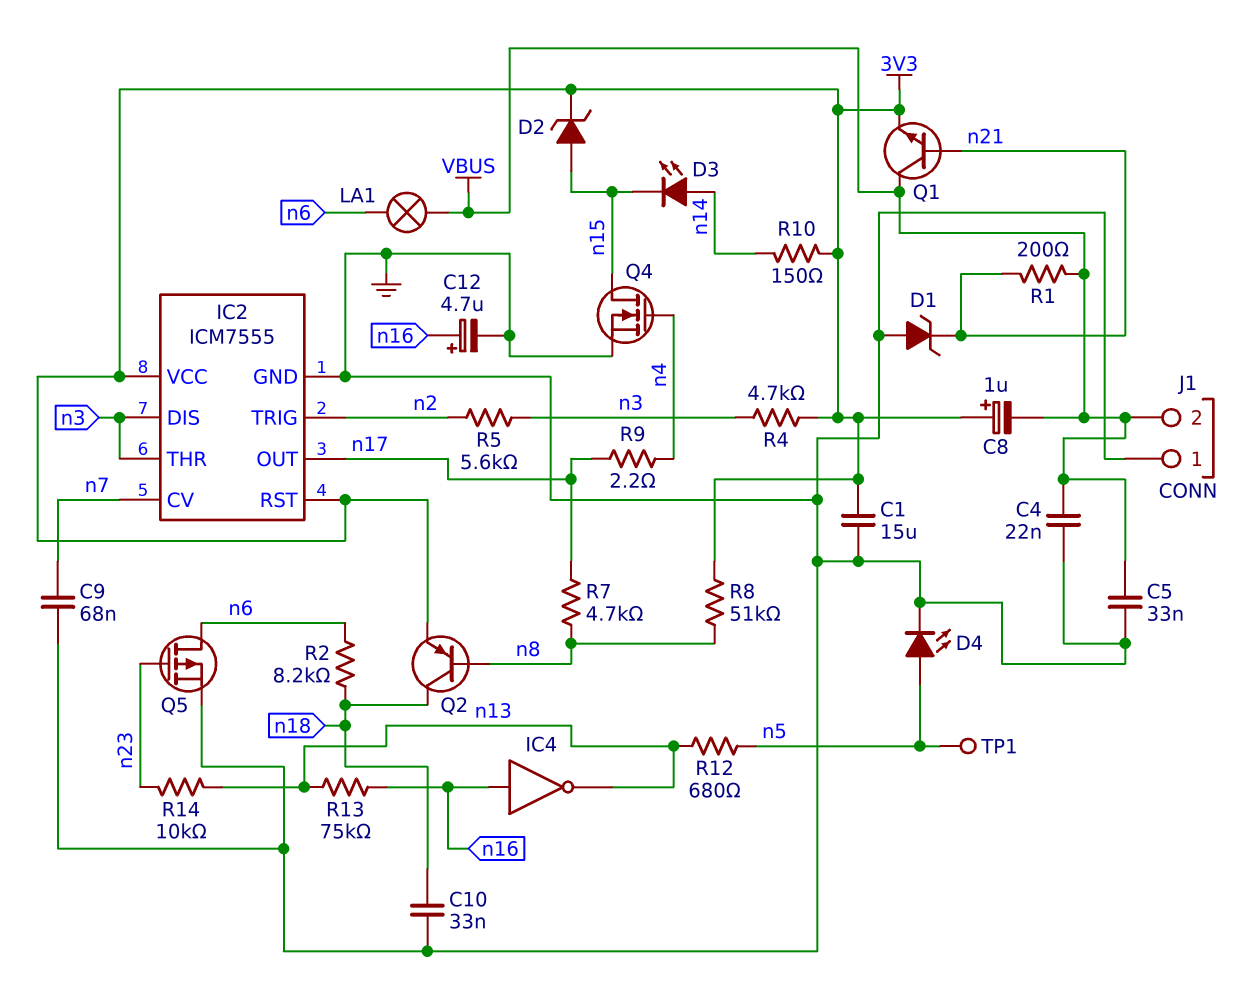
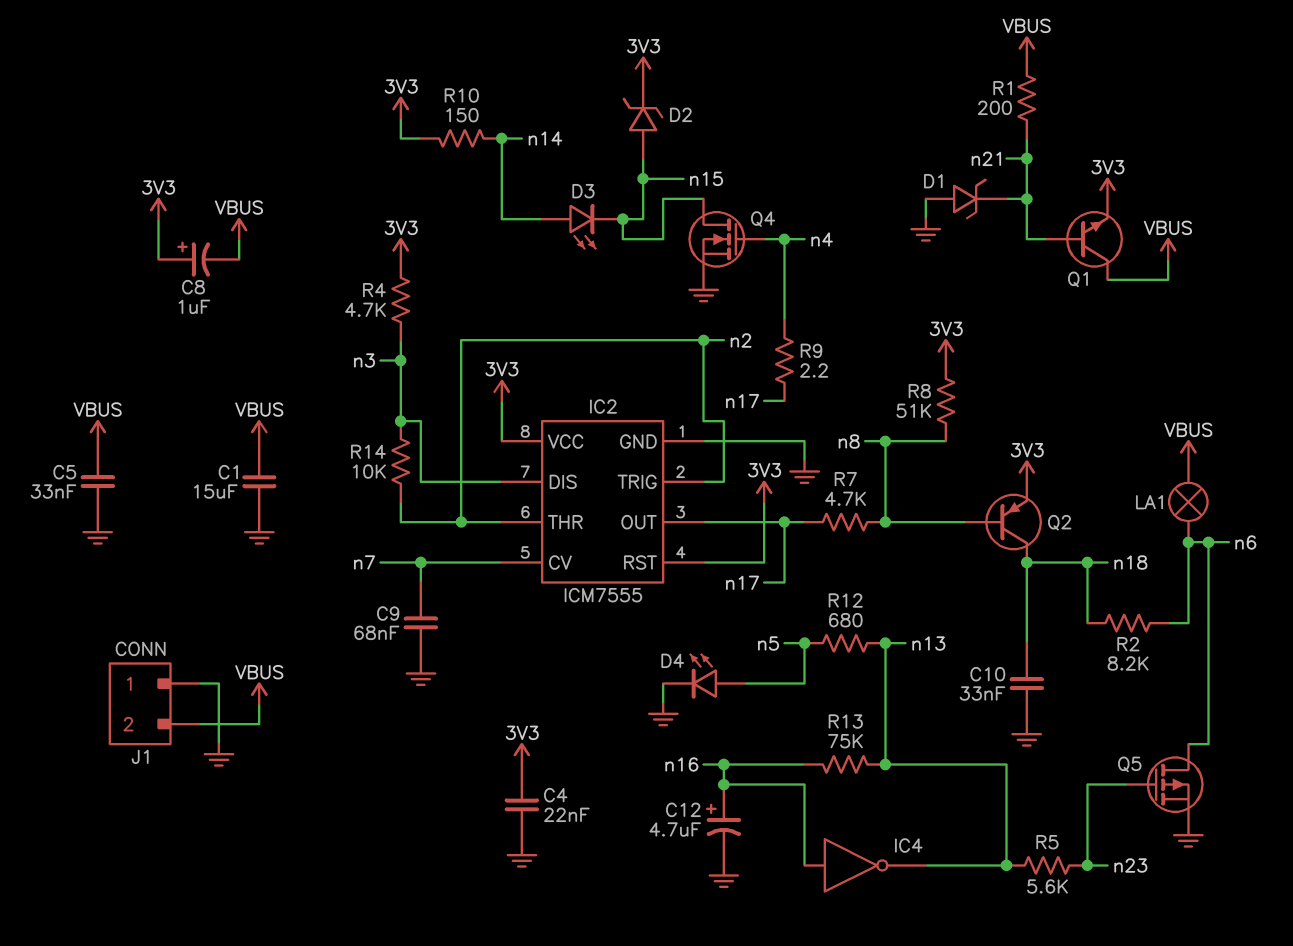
C1: 15uF (3V3, GND) -> 15uF (GND, VBUS)
C4: 22nF (GND, VBUS) -> 22nF (3V3, GND)
IC2 pin THR: n3 -> n2
R5: 5.6k (n2, n3) -> 5.6k (n13, n23)
R14: 10k (n13, n23) -> 10k (n2, n3)
TP1: test point (n5) -> none

